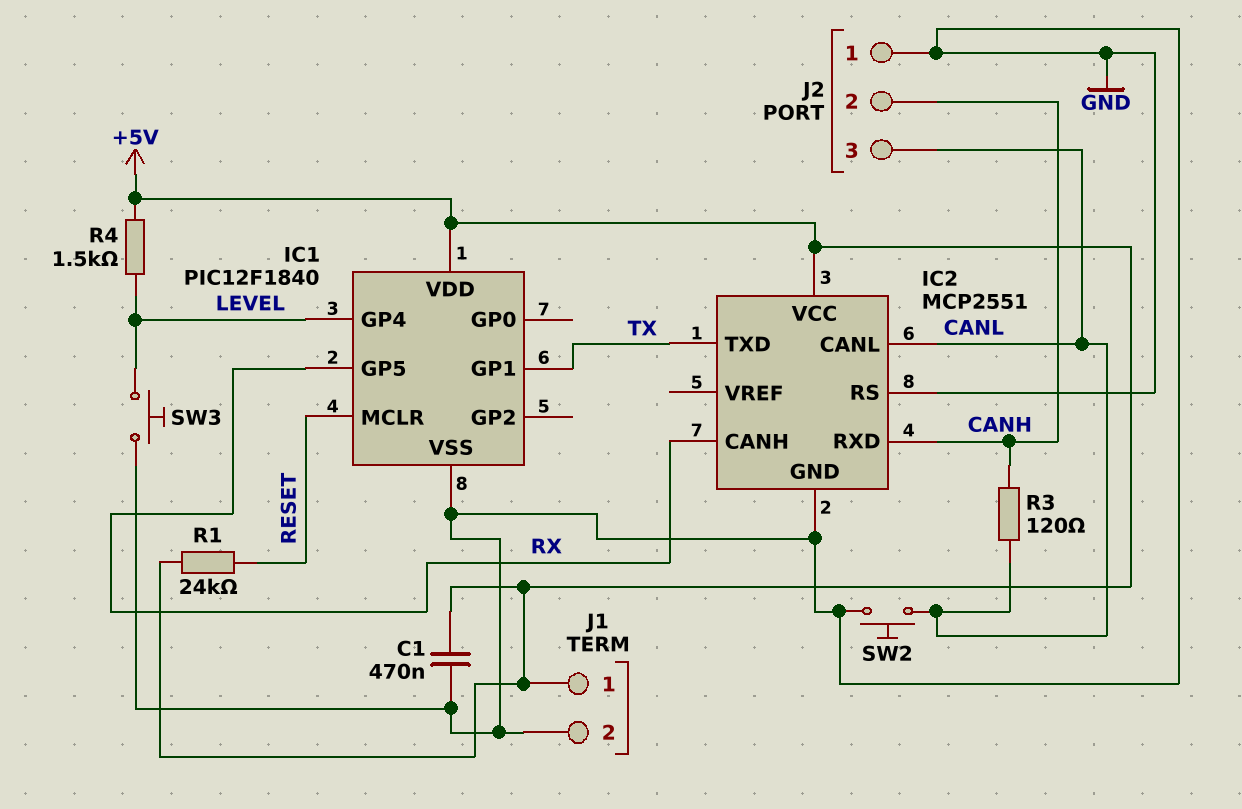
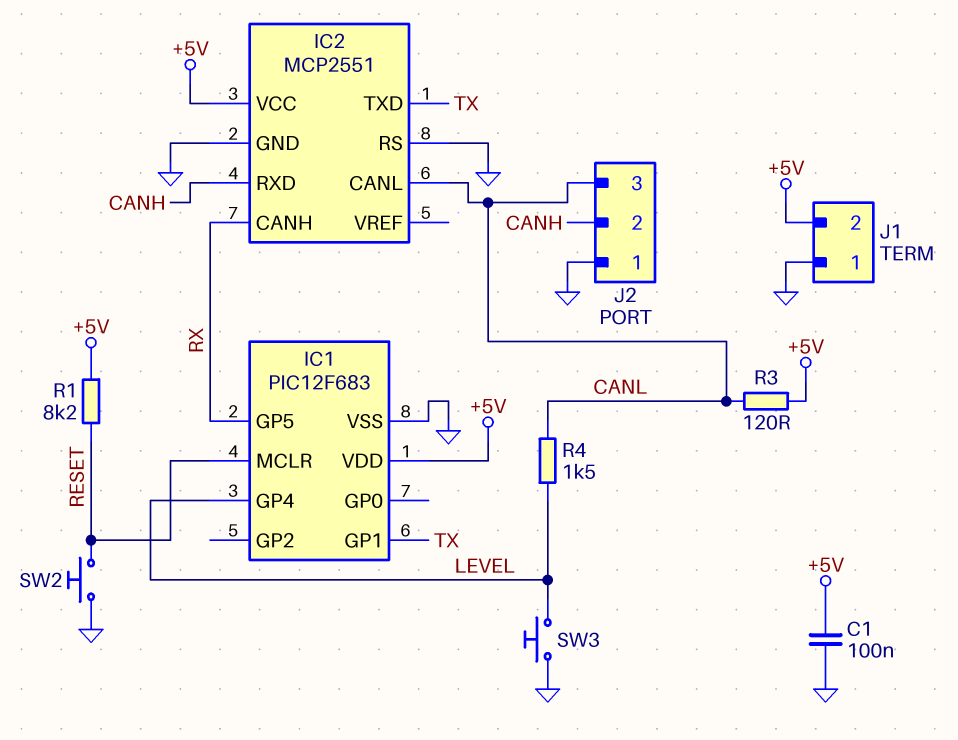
C1: 470nF (+5V, GND) -> 100nF (+5V, GND)
IC1: PIC12F1840 -> PIC12F683
J1 pin 1: +5V -> GND
J1 pin 2: GND -> +5V
R1: 24k (+5V, RESET) -> 8.2k (+5V, RESET)
R3: 120 (CANH, CANL) -> 120 (+5V, CANL)
R4: 1.5k (+5V, LEVEL) -> 1.5k (CANL, LEVEL)
SW2: button (CANL, GND) -> button (GND, RESET)

